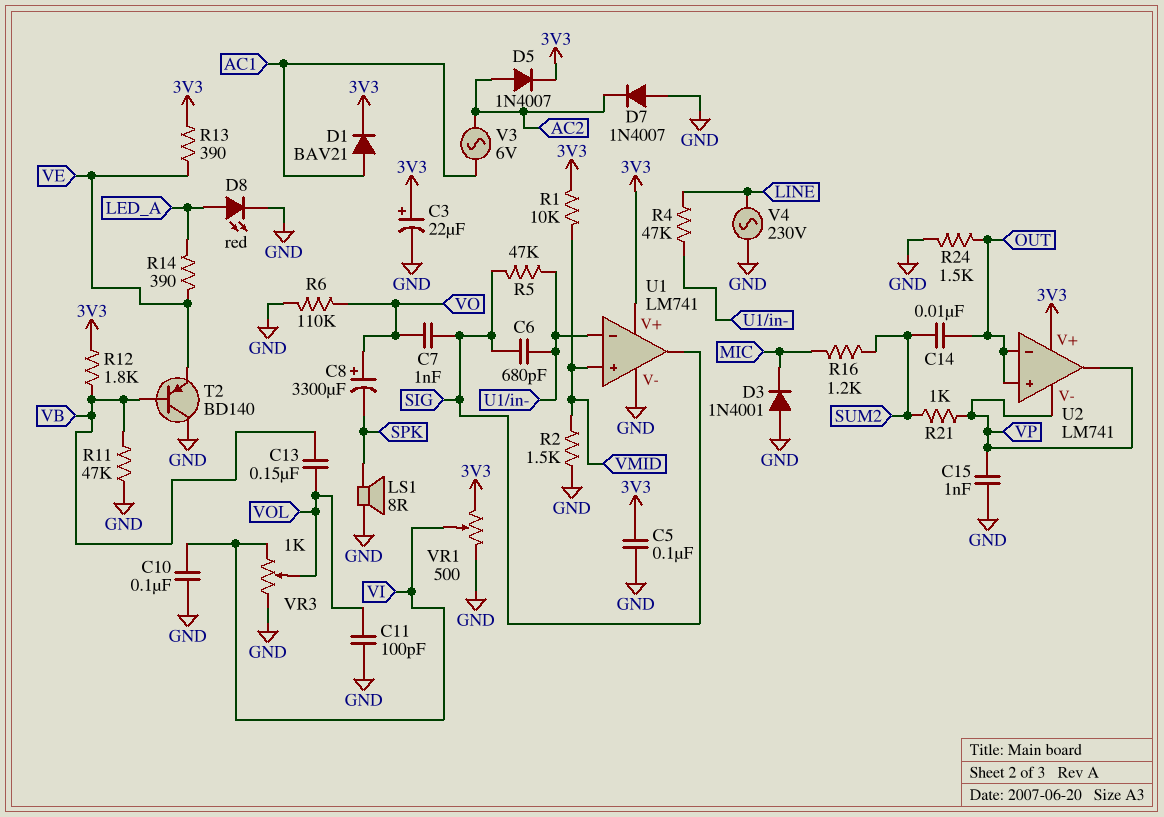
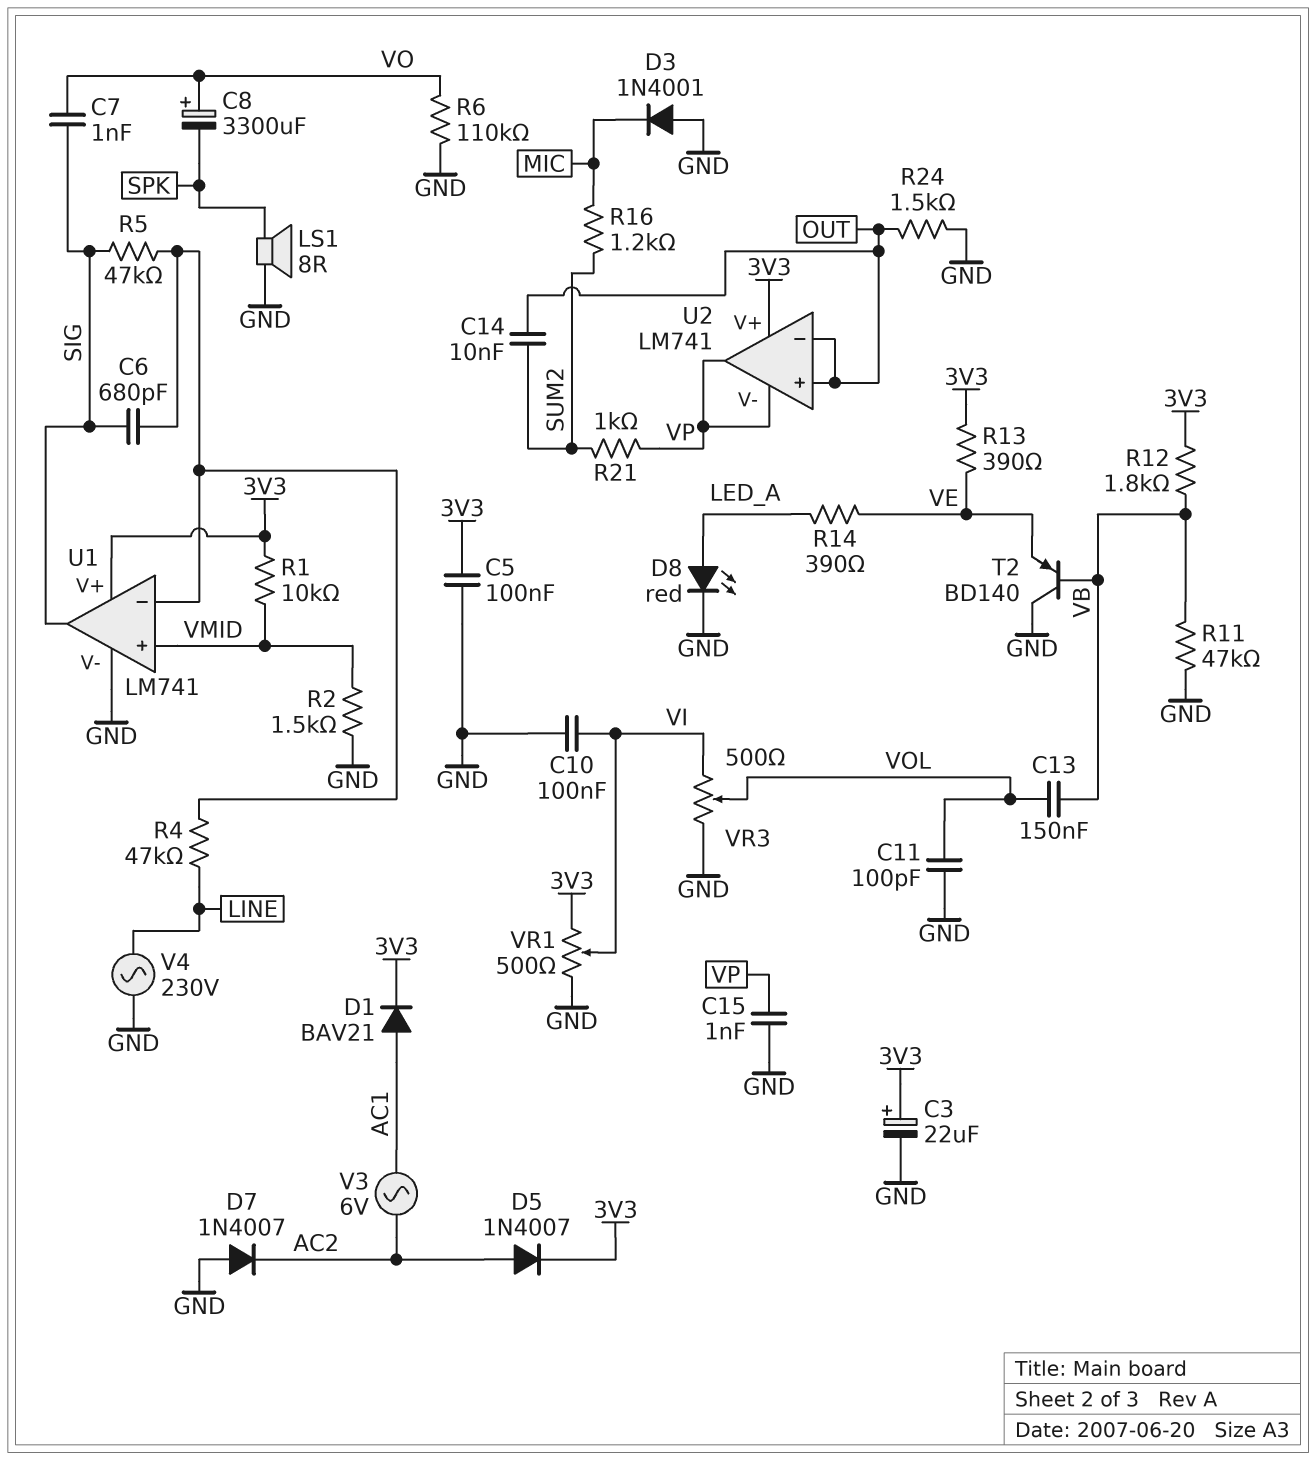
VR3: 1k (GND, VI, wiper VOL) -> 500 (GND, VI, wiper VOL)

